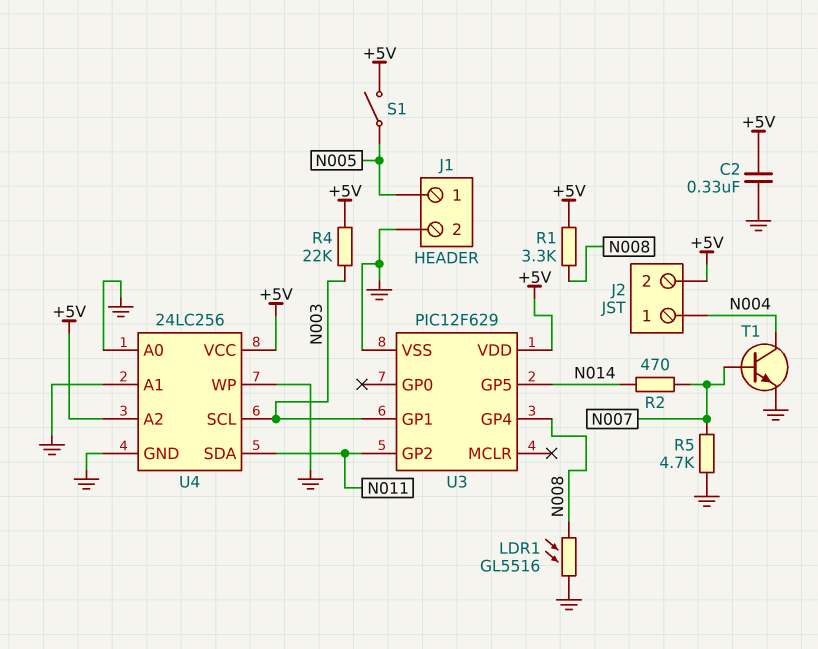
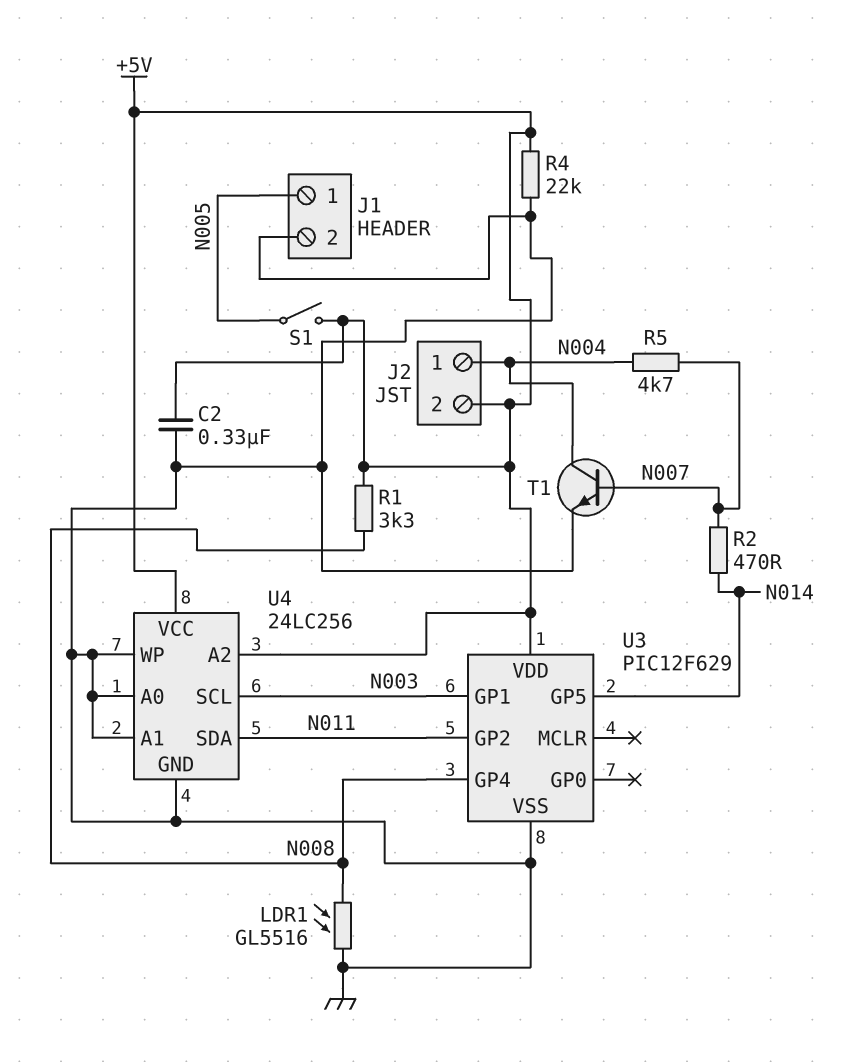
R4: 22k (+5V, N003) -> 22k (+5V, GND)
R5: 4.7k (GND, N007) -> 4.7k (N004, N007)

